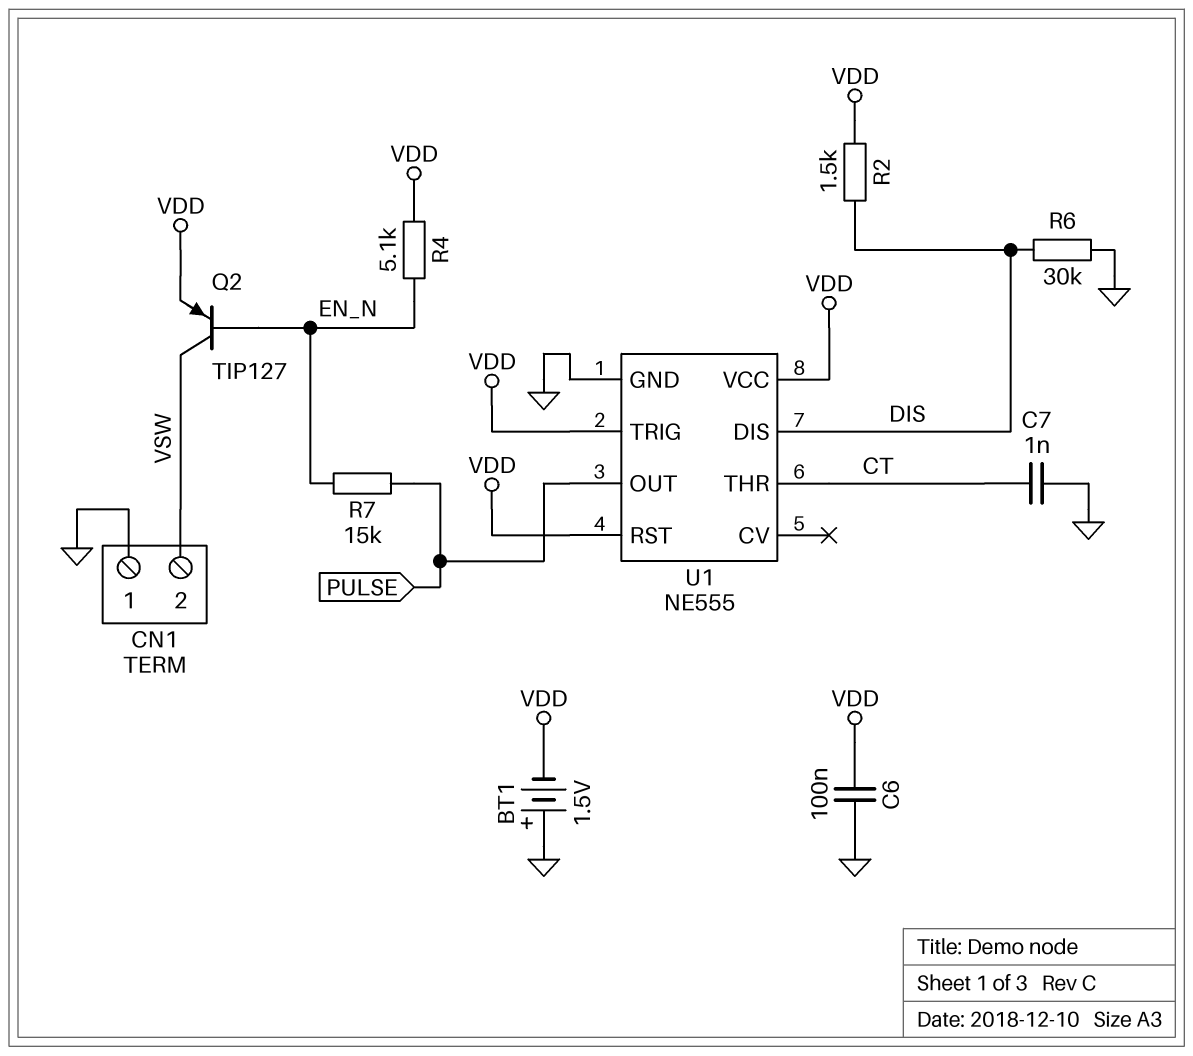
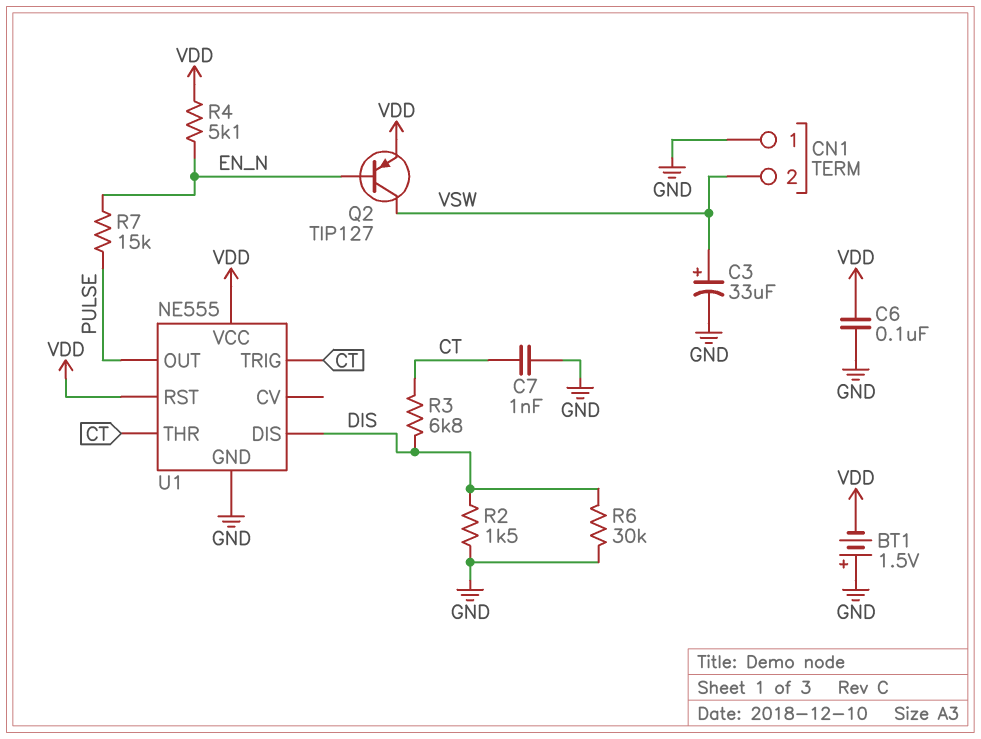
C3: none -> 33uF (plus VSW, minus GND)
R2: 1.5k (DIS, VDD) -> 1.5k (DIS, GND)
R3: none -> 6.8k (CT, DIS)
U1 pin TRIG: VDD -> CT

